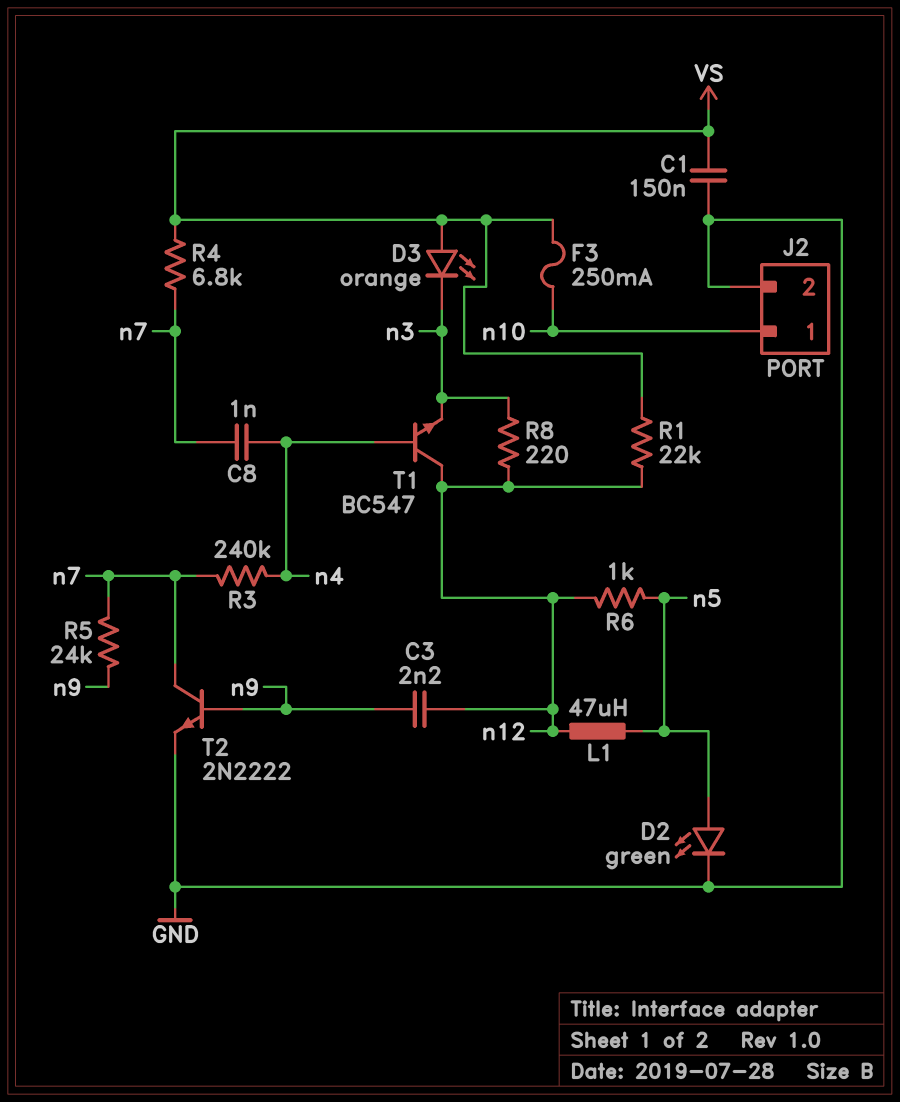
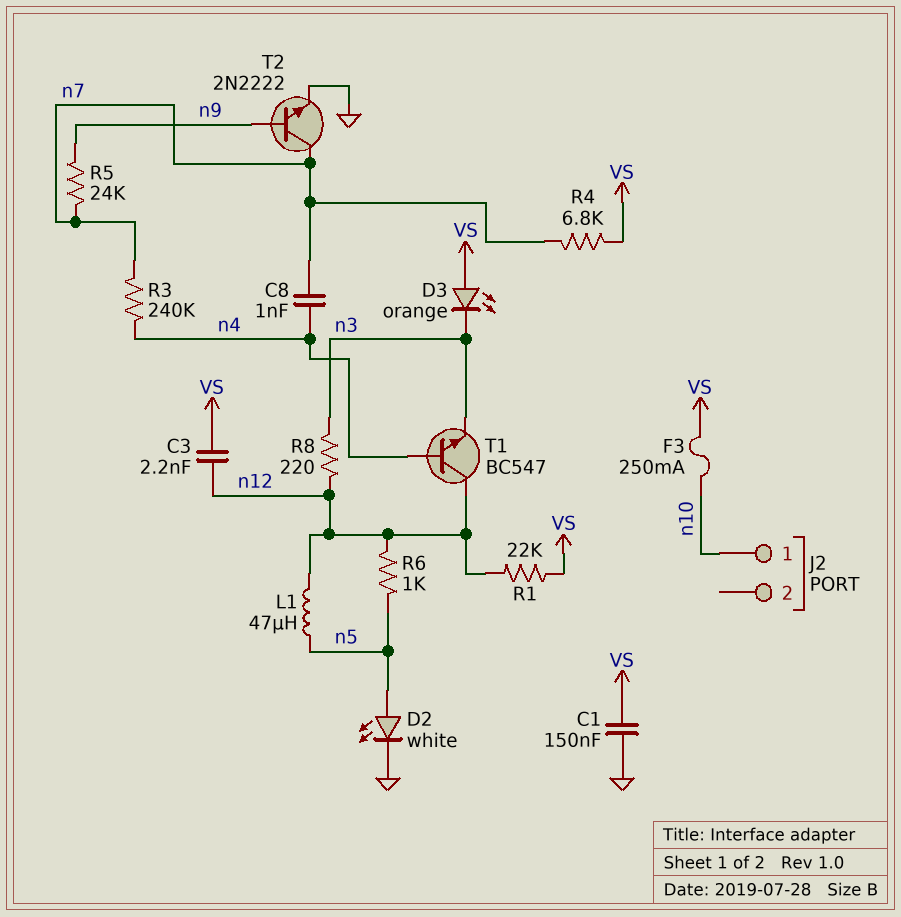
C3: 2.2nF (n9, n12) -> 2.2nF (VS, n12)
D2: LED green (A n5, K GND) -> LED white (A n5, K GND)
J2 pin 2: GND -> none

